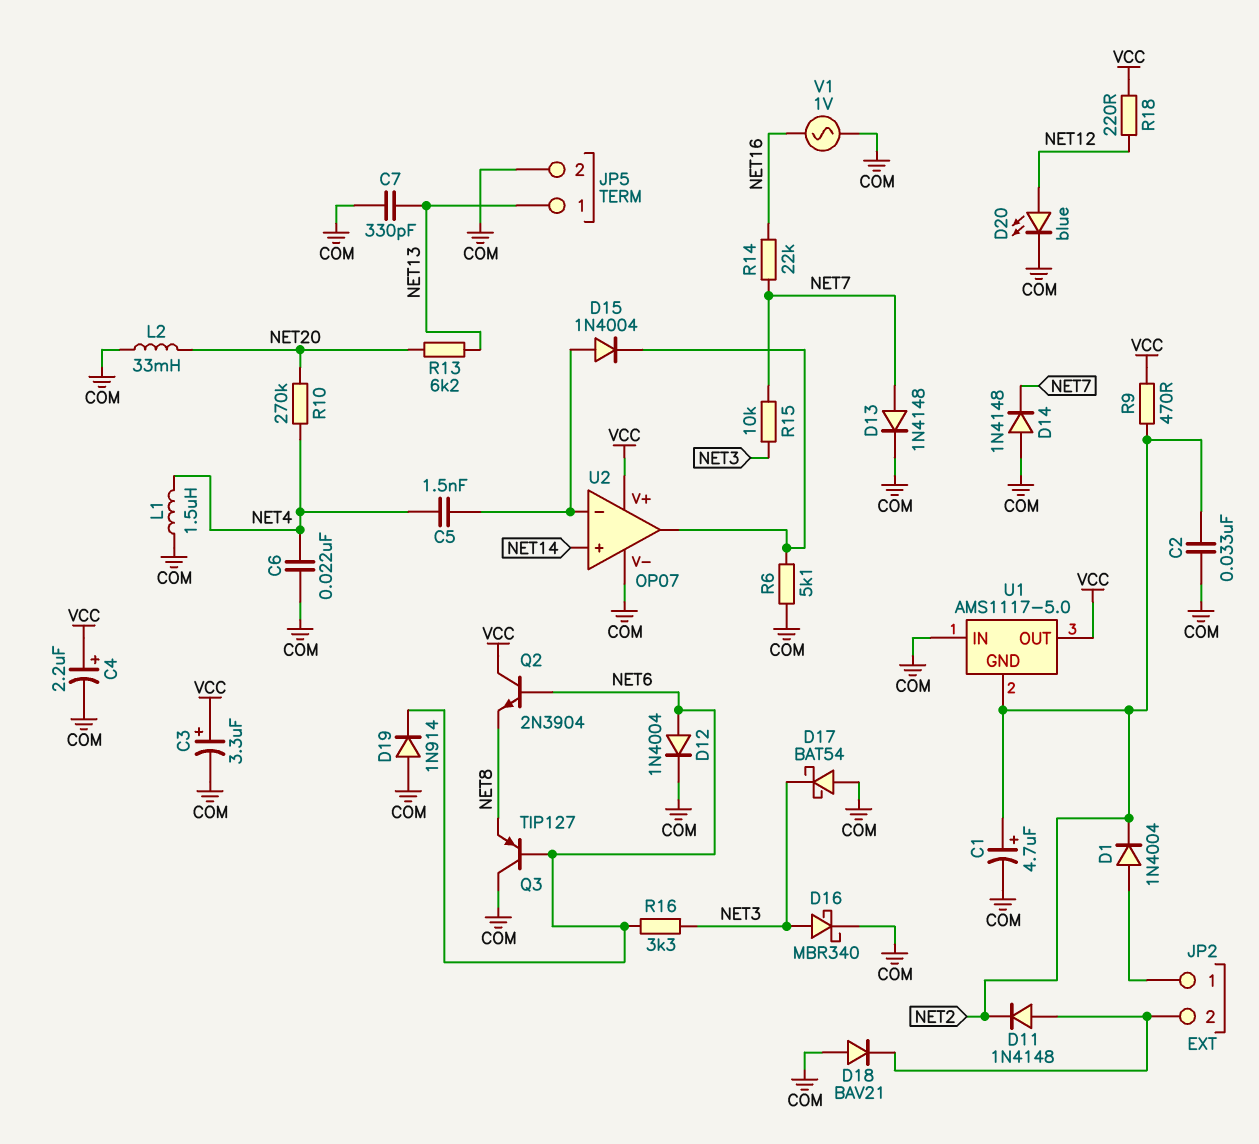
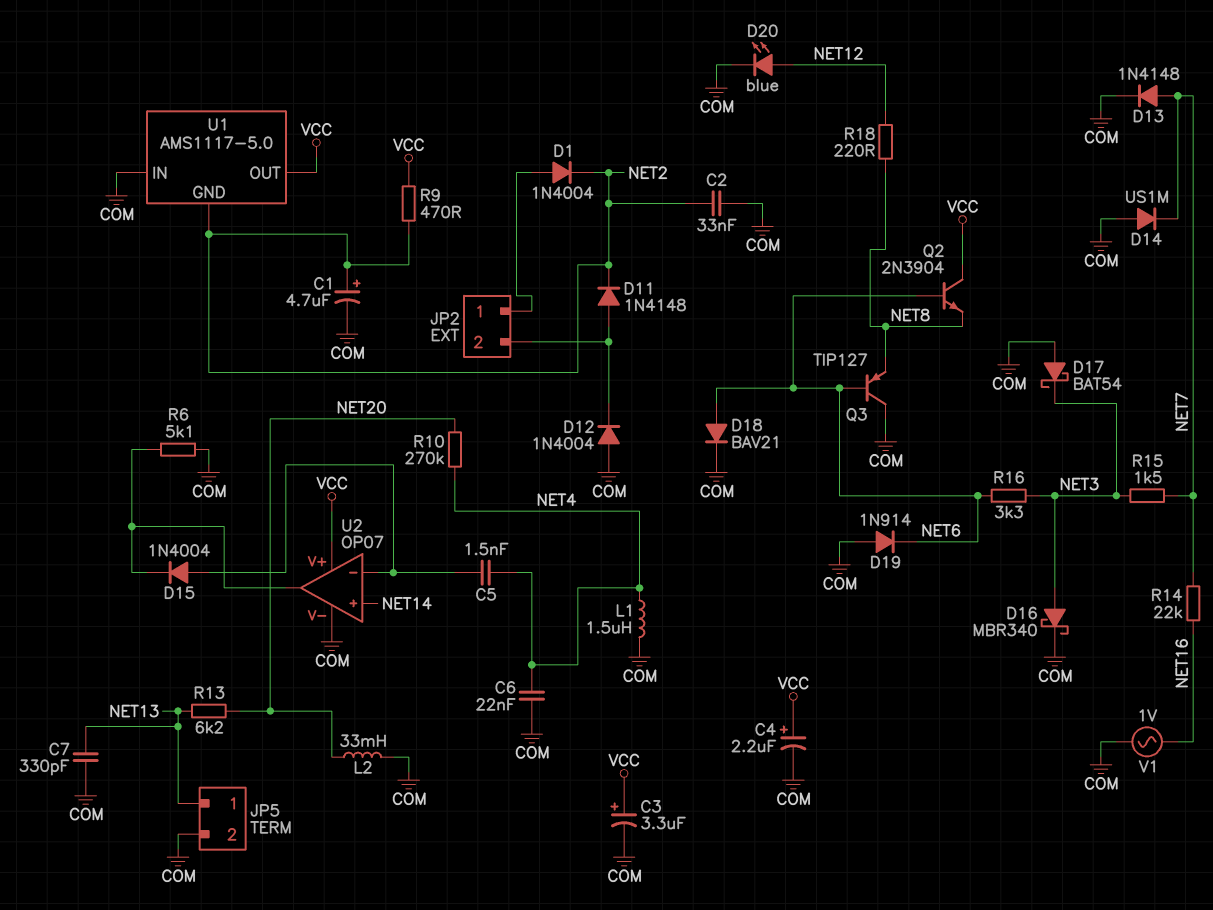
D12: diode 1N4004 (A NET6, K COM) -> diode 1N4004 (A COM, K JP2/2)
D14: diode 1N4148 (A COM, K NET7) -> diode US1M (A COM, K NET7)
D18: diode BAV21 (A COM, K JP2/2) -> diode BAV21 (A NET6, K COM)
R15: 10k (NET3, NET7) -> 1.5k (NET3, NET7)
R18: 220 (NET12, VCC) -> 220 (NET8, NET12)

